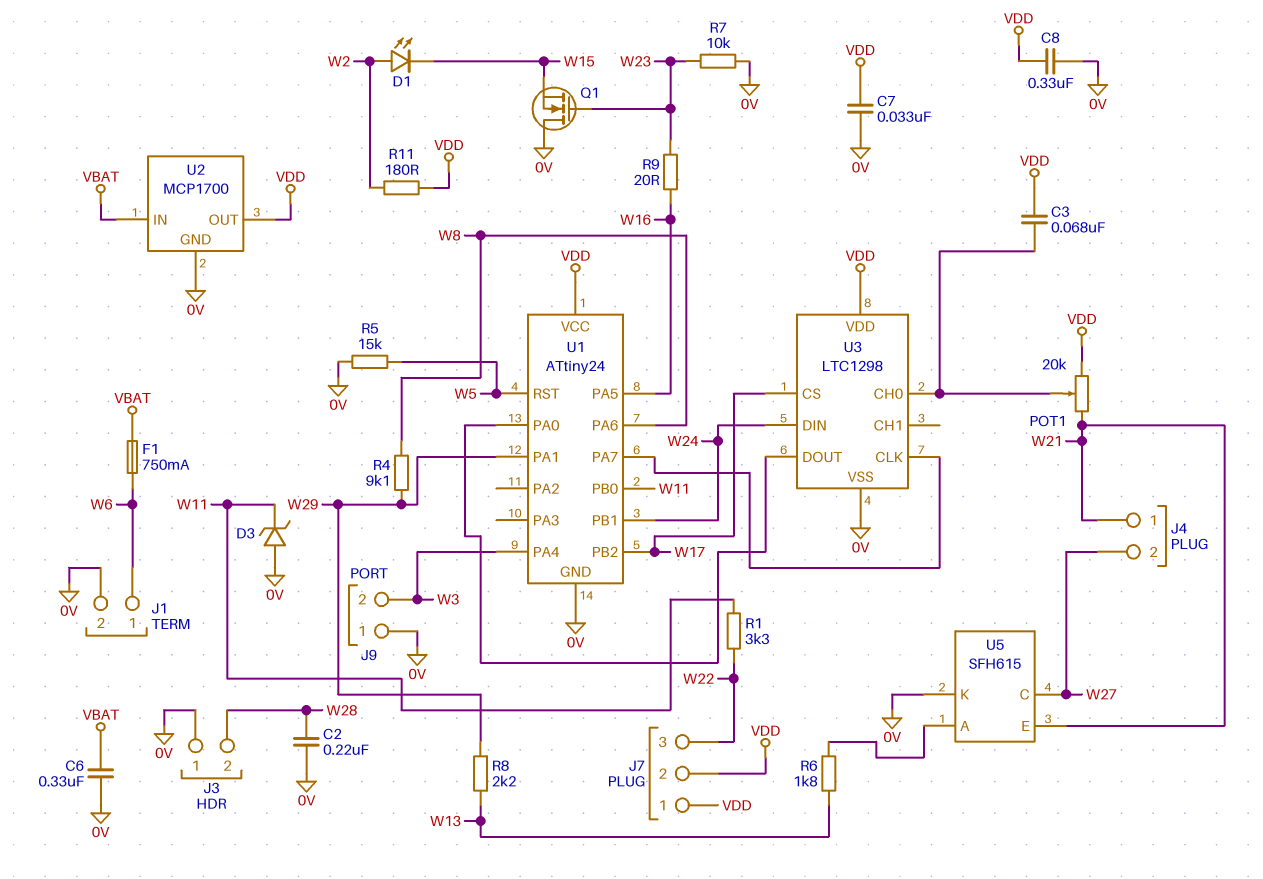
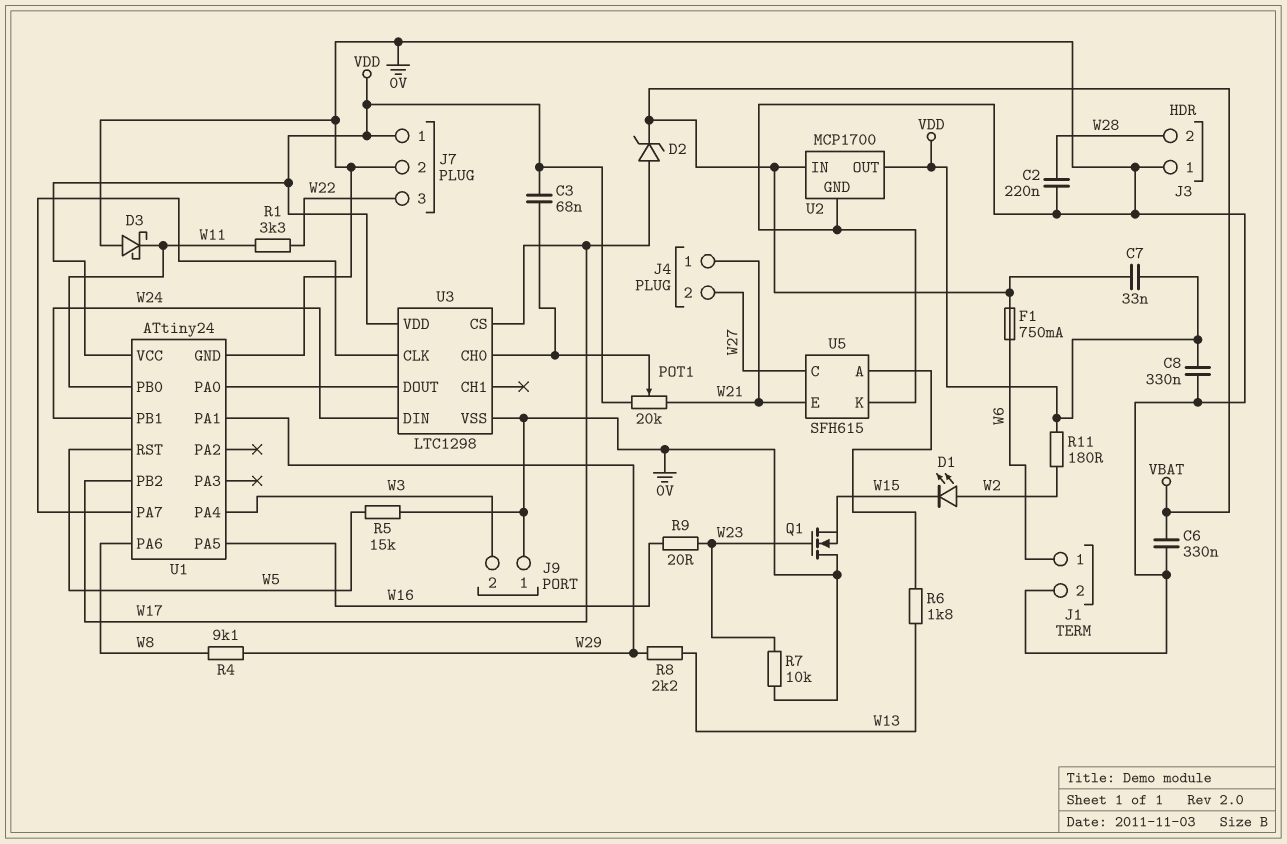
C7: 33nF (0V, VDD) -> 33nF (VBAT, VDD)
D2: none -> zener (A W17, K VBAT)
D3: zener (A 0V, K W11) -> schottky (A 0V, K W11)
J7 pin 2: VDD -> 0V

